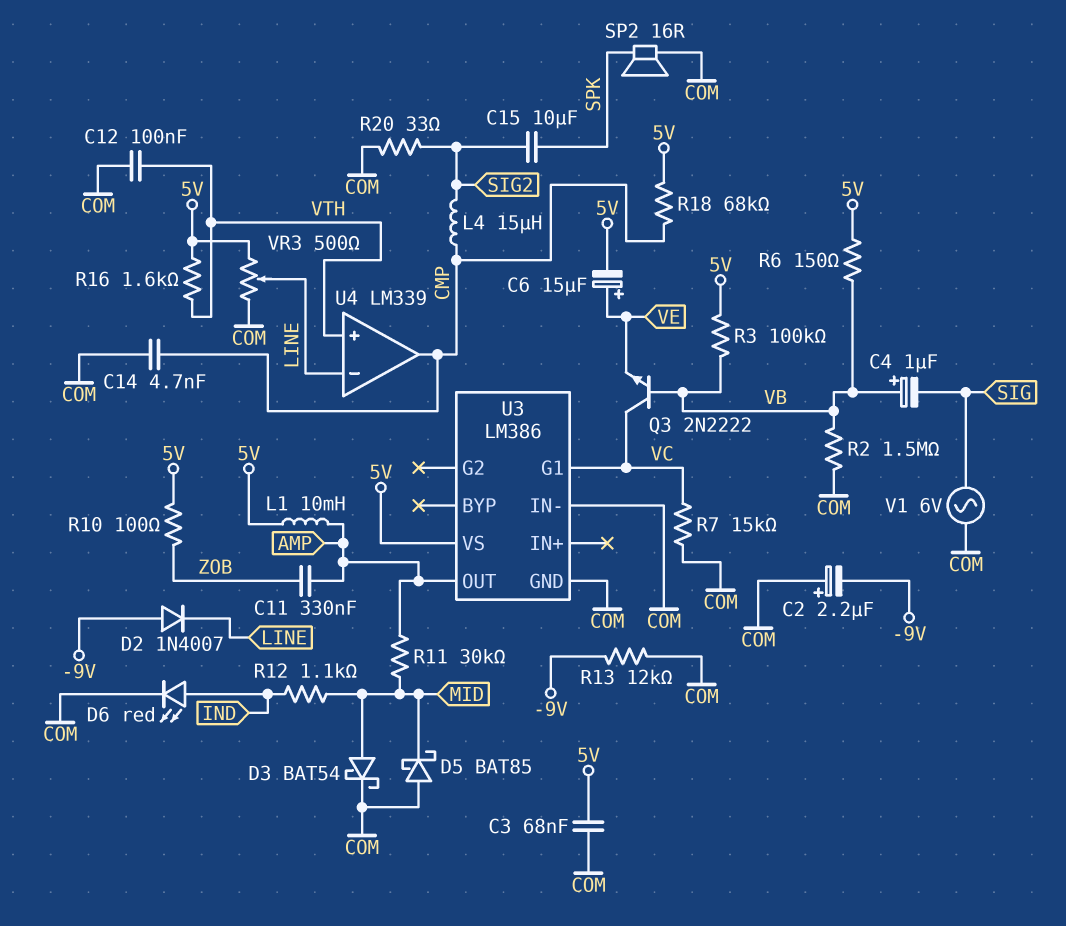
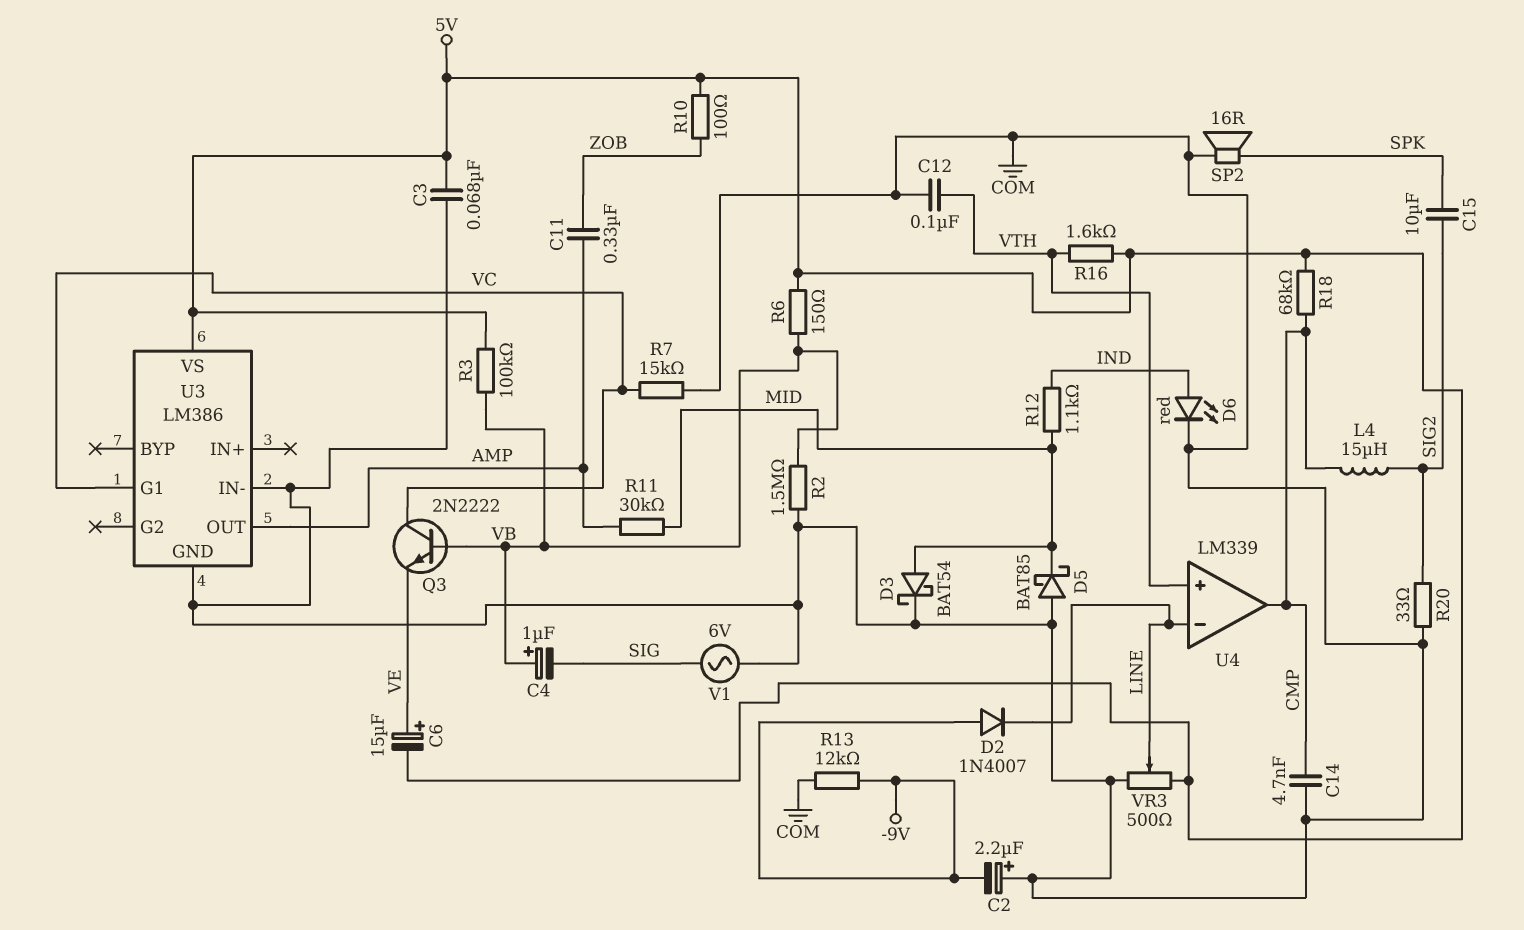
L1: 10mH (5V, AMP) -> none

